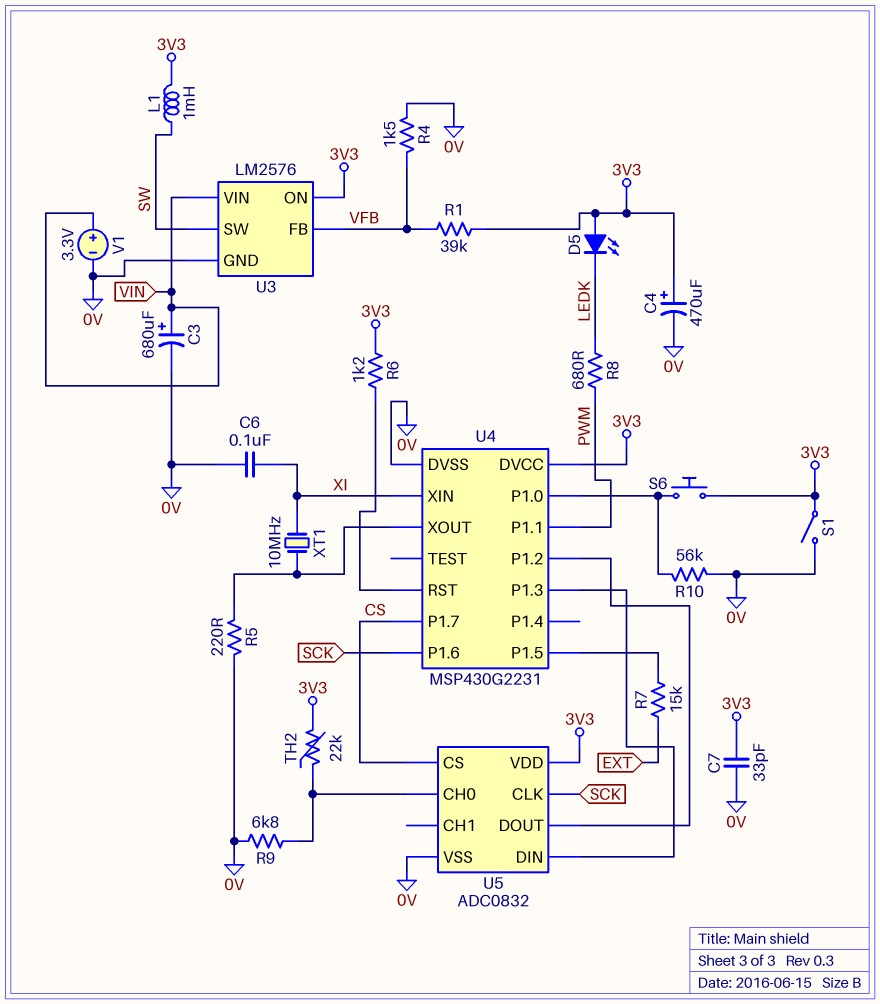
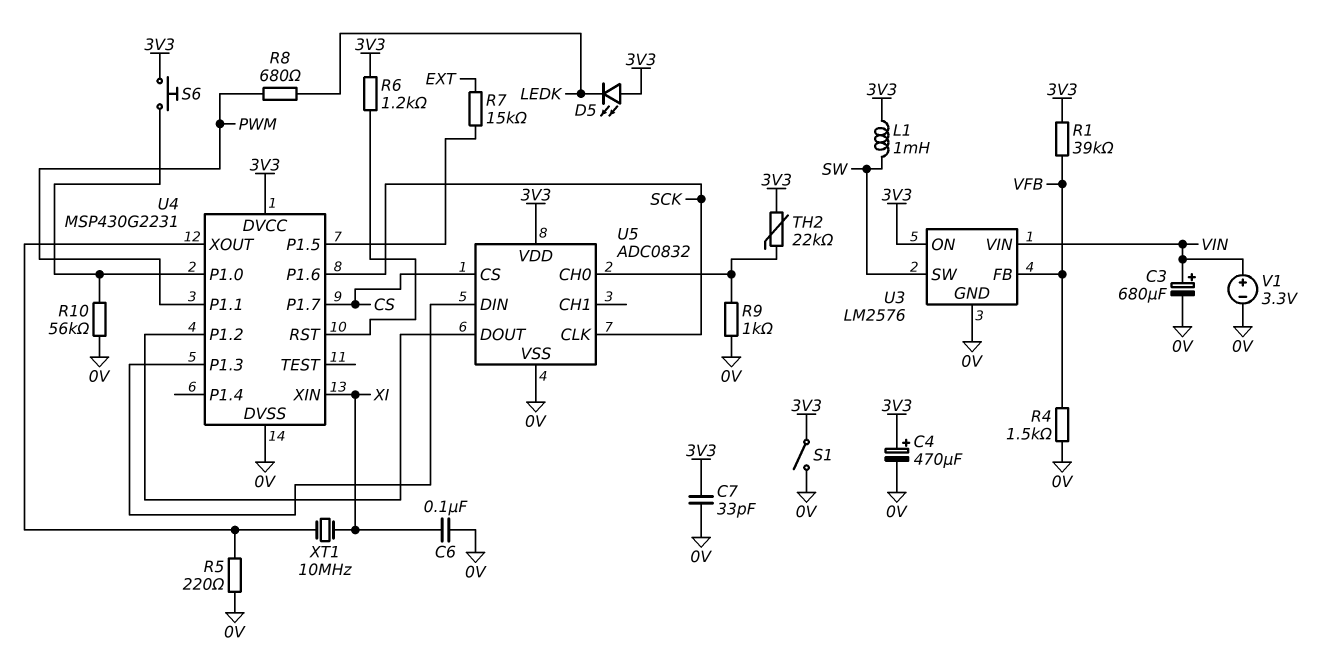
R9: 6.8k (0V, U5/CH0) -> 1k (0V, U5/CH0)

